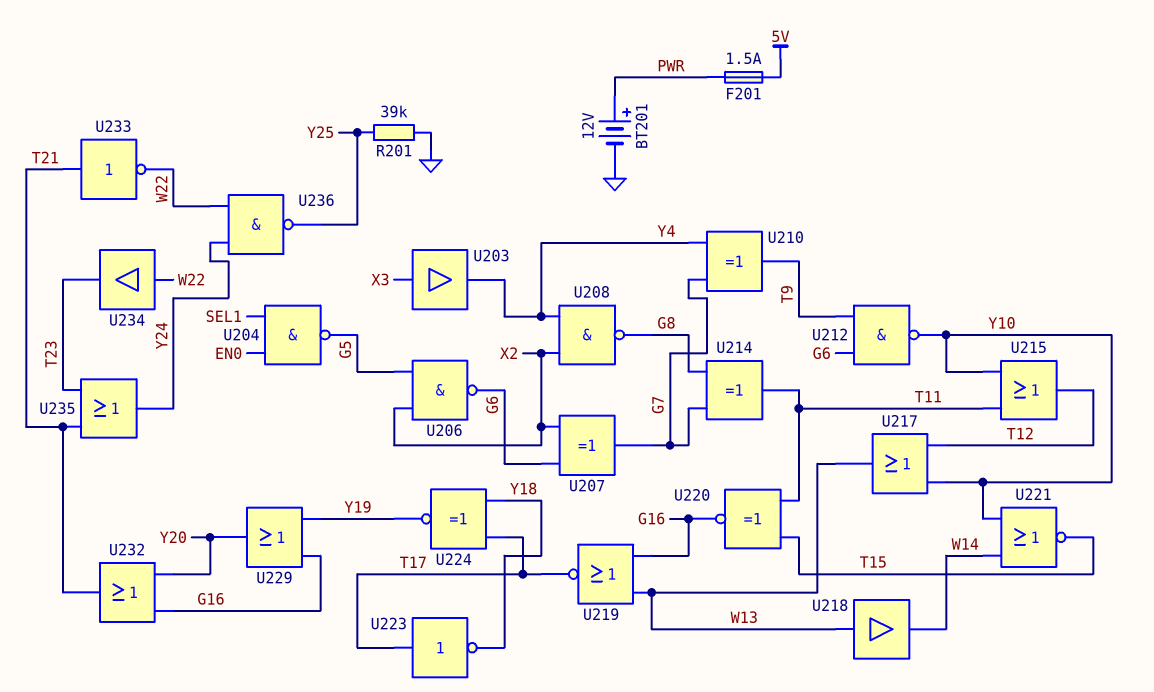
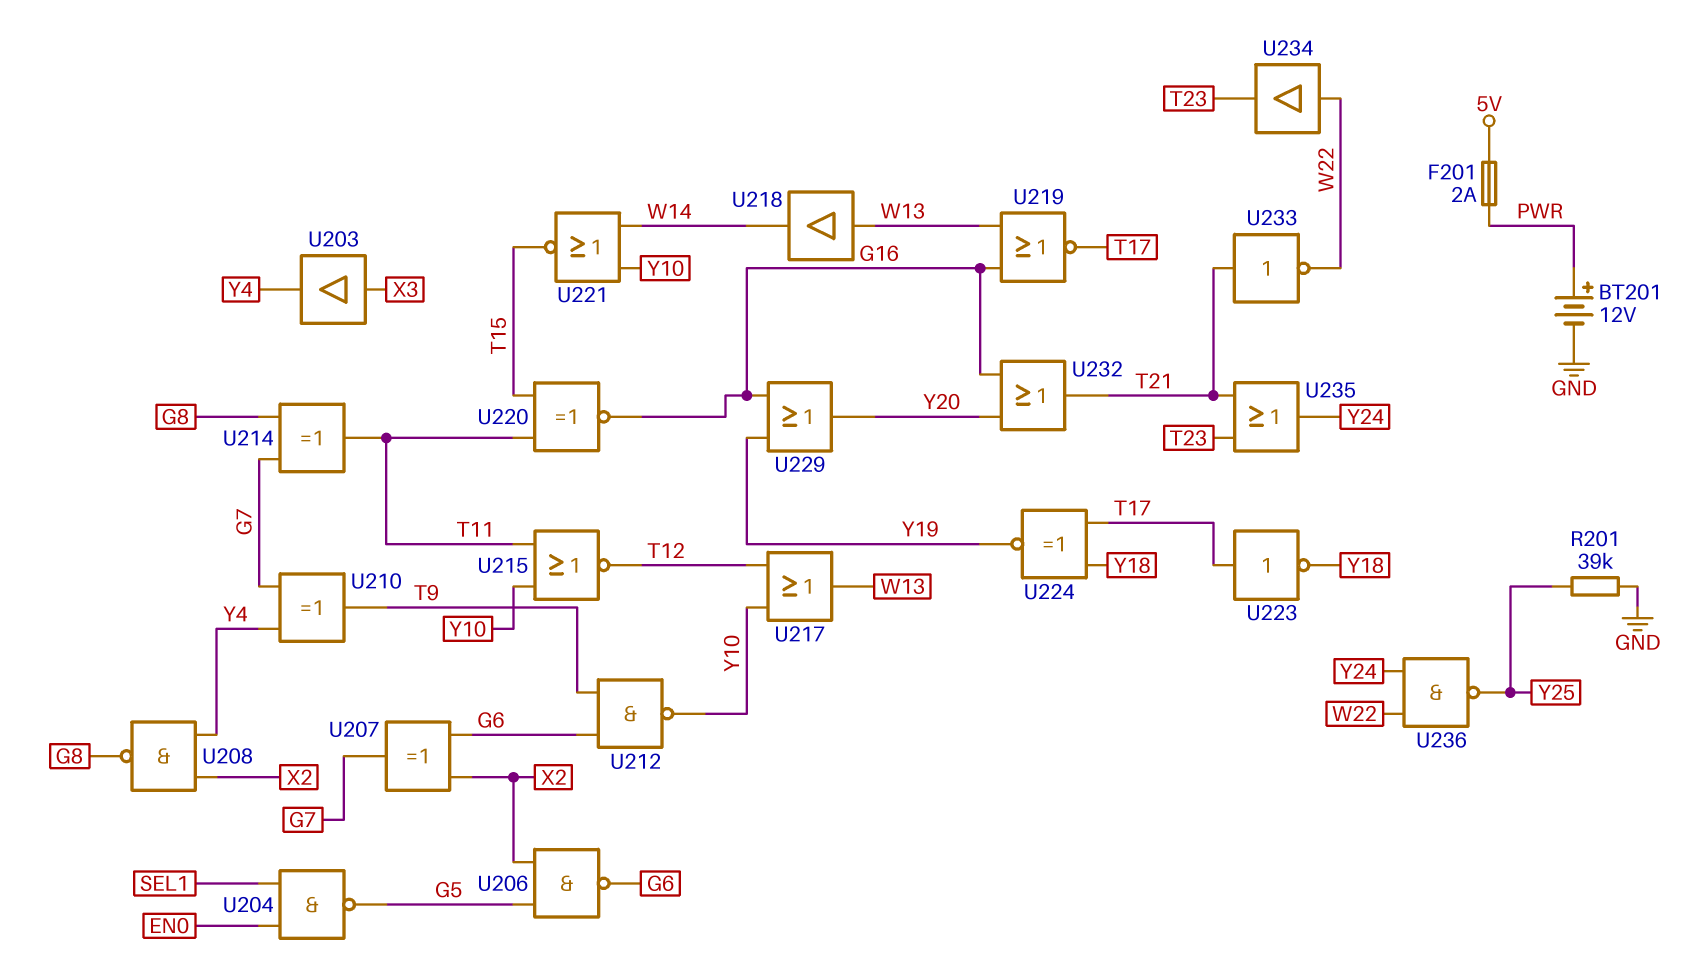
F201: 1.5A (5V, PWR) -> 2A (5V, PWR)
U215: OR (in T11, in Y10, out T12) -> NOR (in T11, in Y10, out T12)

